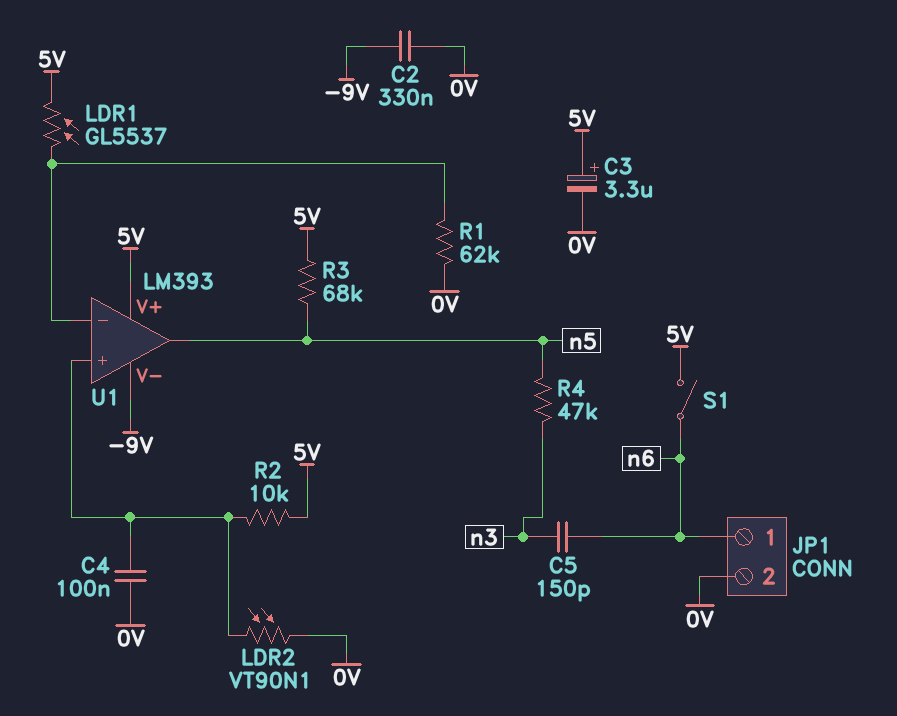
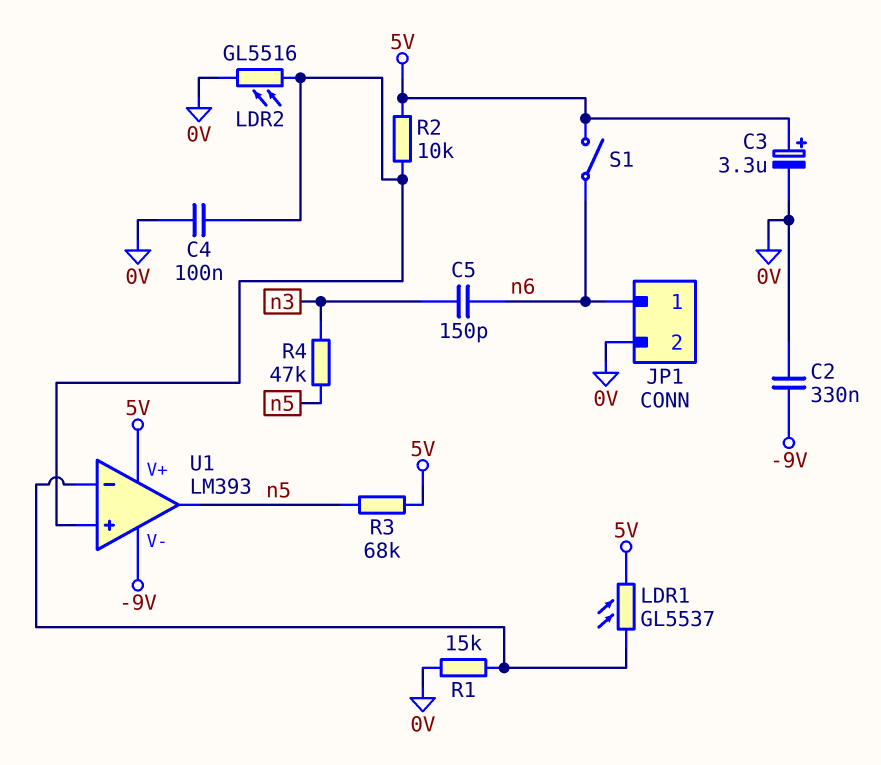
LDR2: VT90N1 (0V, U1/in+) -> GL5516 (0V, U1/in+)
R1: 62k (0V, U1/in-) -> 15k (0V, U1/in-)

